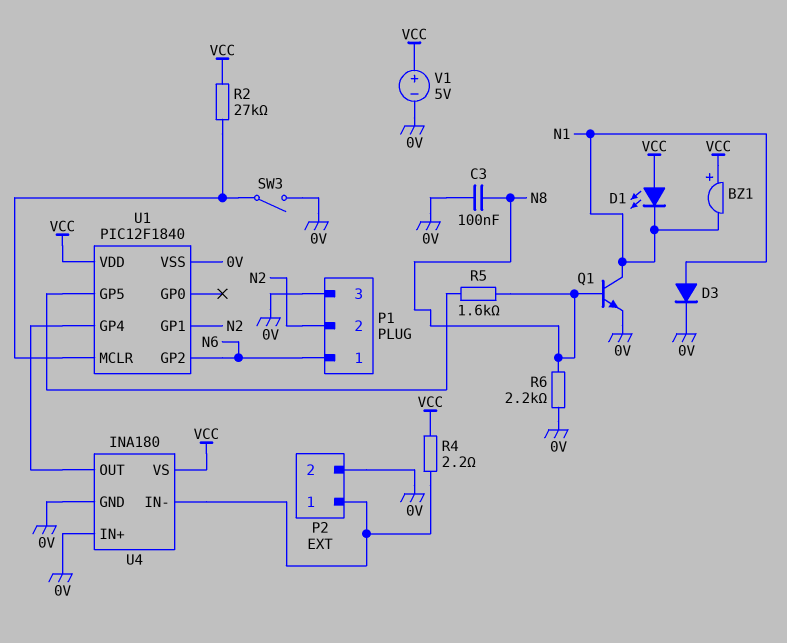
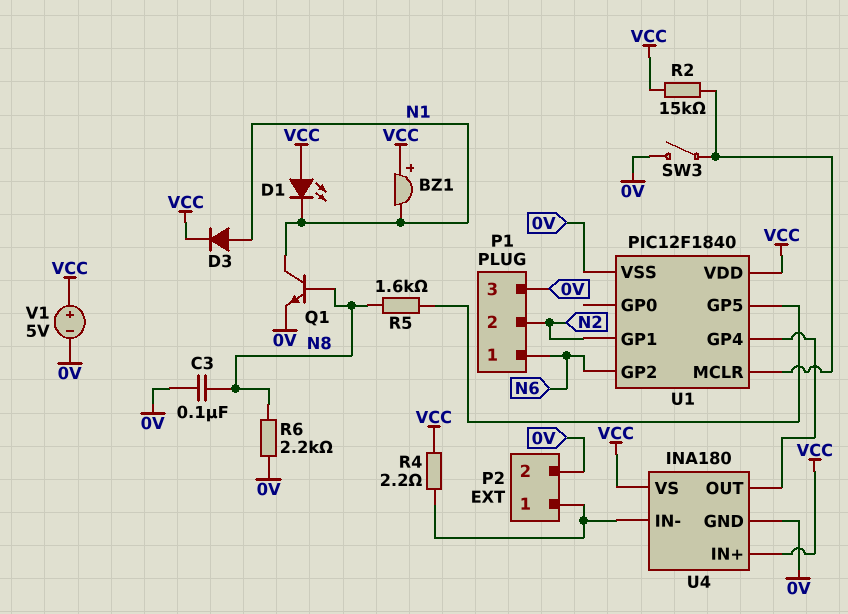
D3: diode (A N1, K 0V) -> diode (A N1, K VCC)
R2: 27k (U1/MCLR, VCC) -> 15k (U1/MCLR, VCC)
U4 pin IN+: 0V -> VCC

